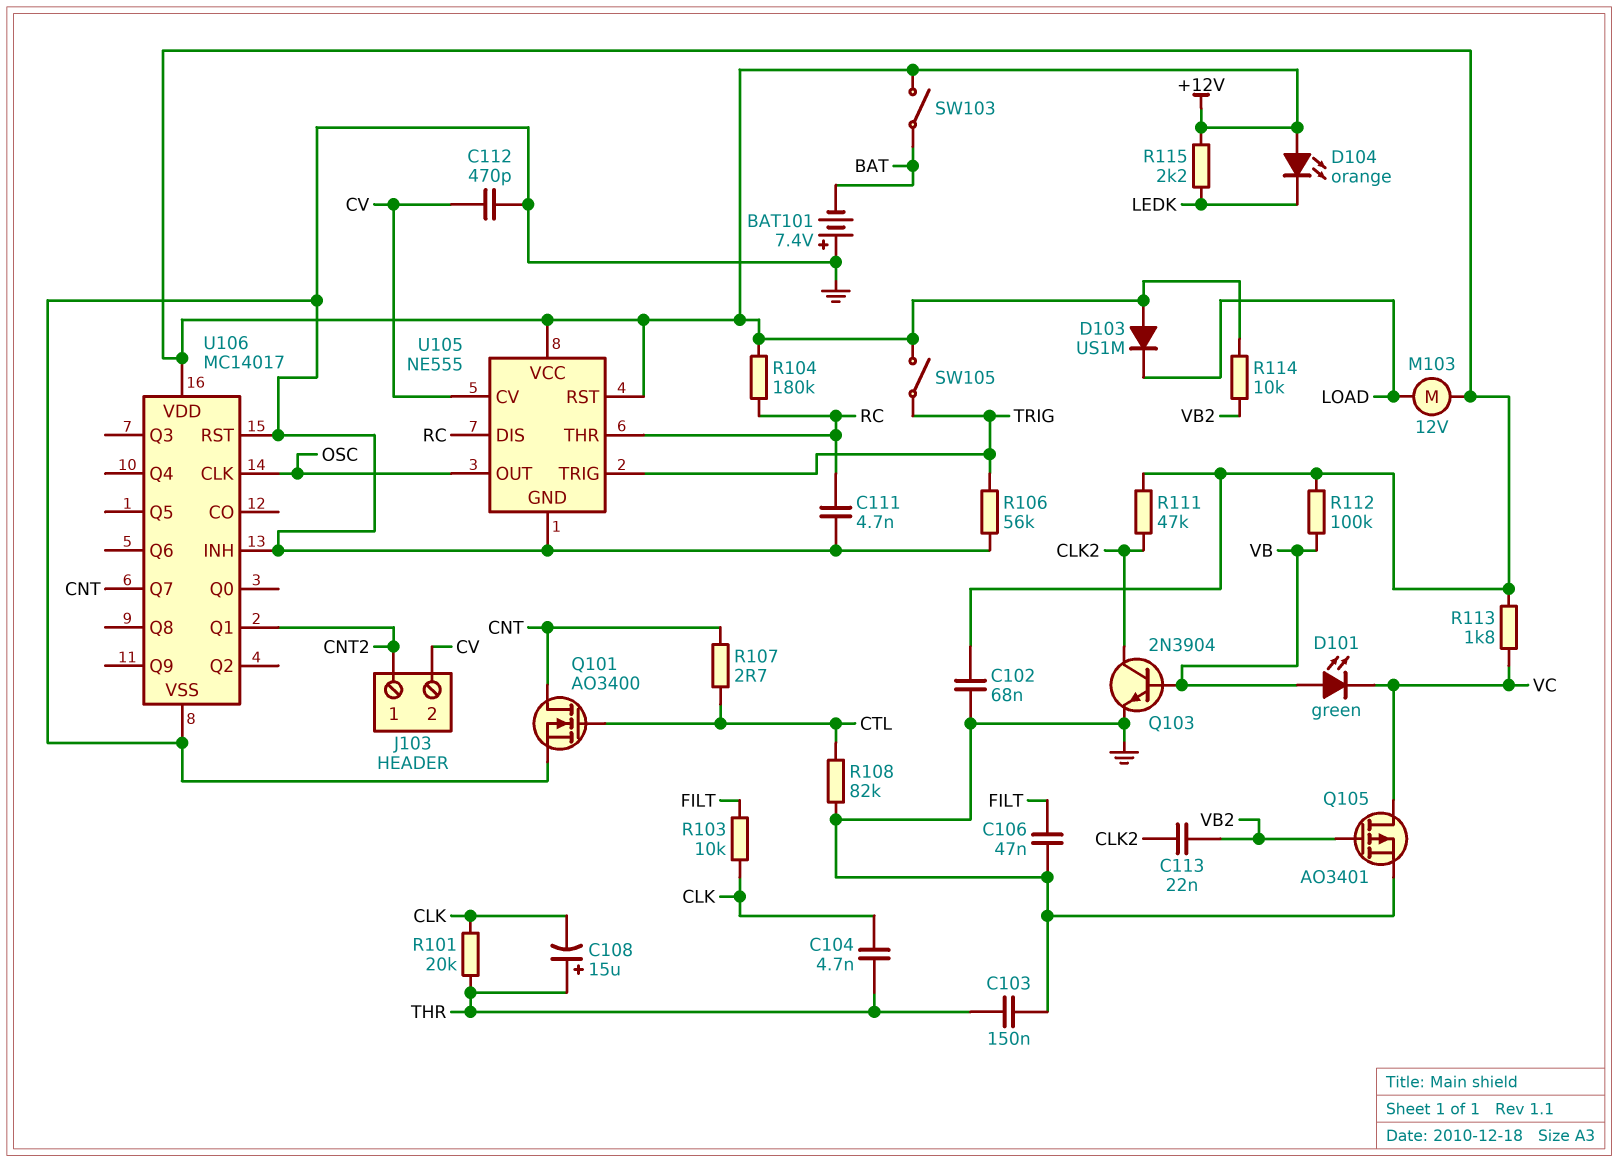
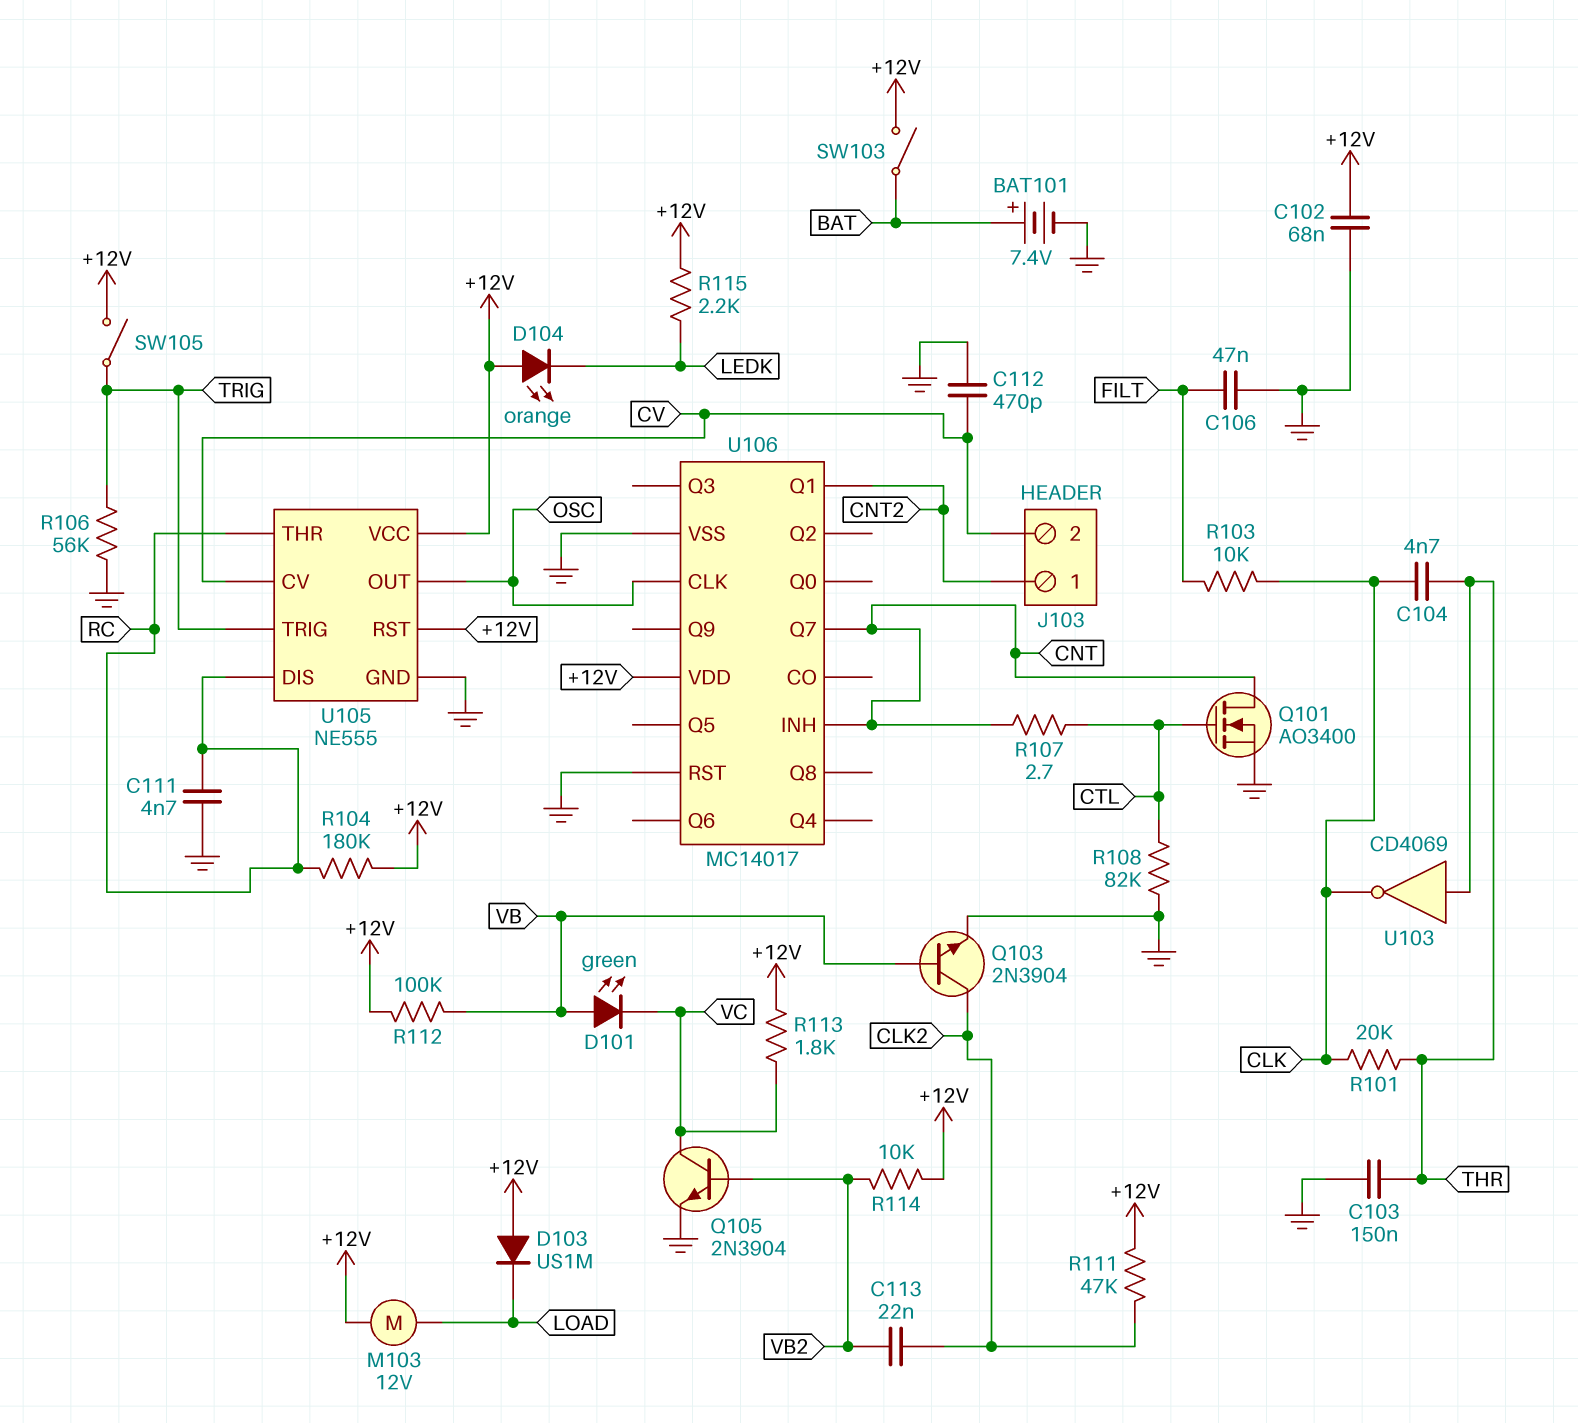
BAT101: 7.4V (plus GND, minus BAT) -> 7.4V (plus BAT, minus GND)
C108: 15uF (plus THR, minus CLK) -> none
Q105: PMOS AO3401 (G VB2, D VC, S GND) -> NPN 2N3904 (B VB2, C VC, E GND)
U103: none -> NOT CD4069 (in THR, out CLK)
U106 pin INH: GND -> CNT

